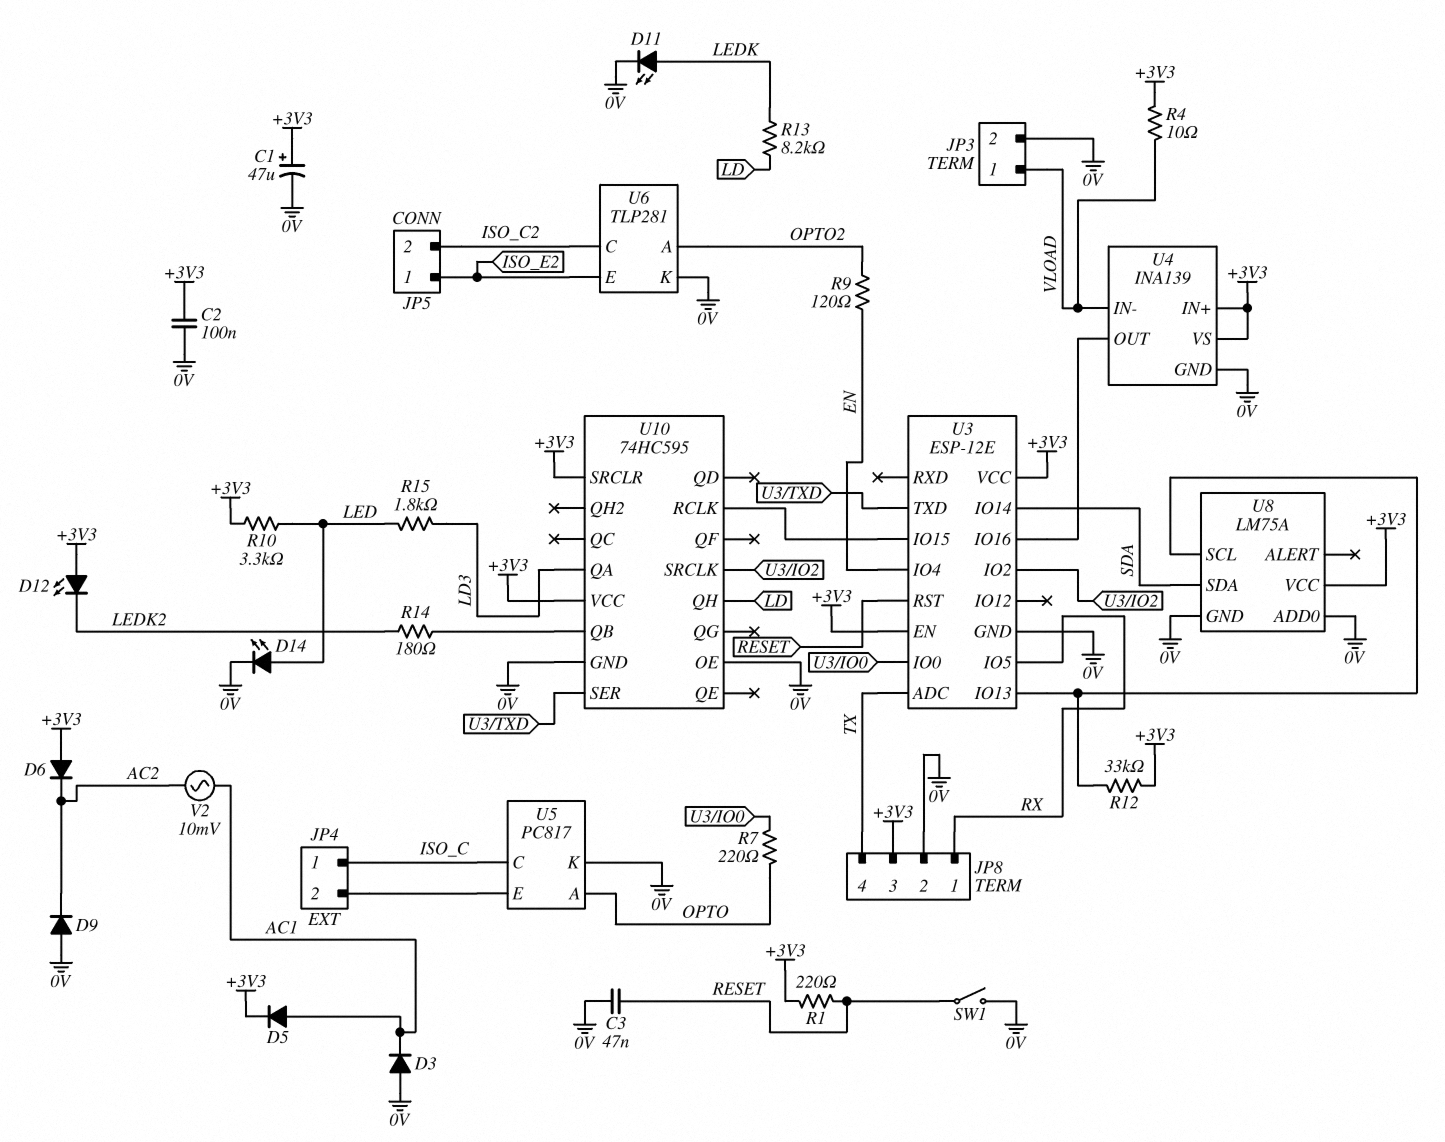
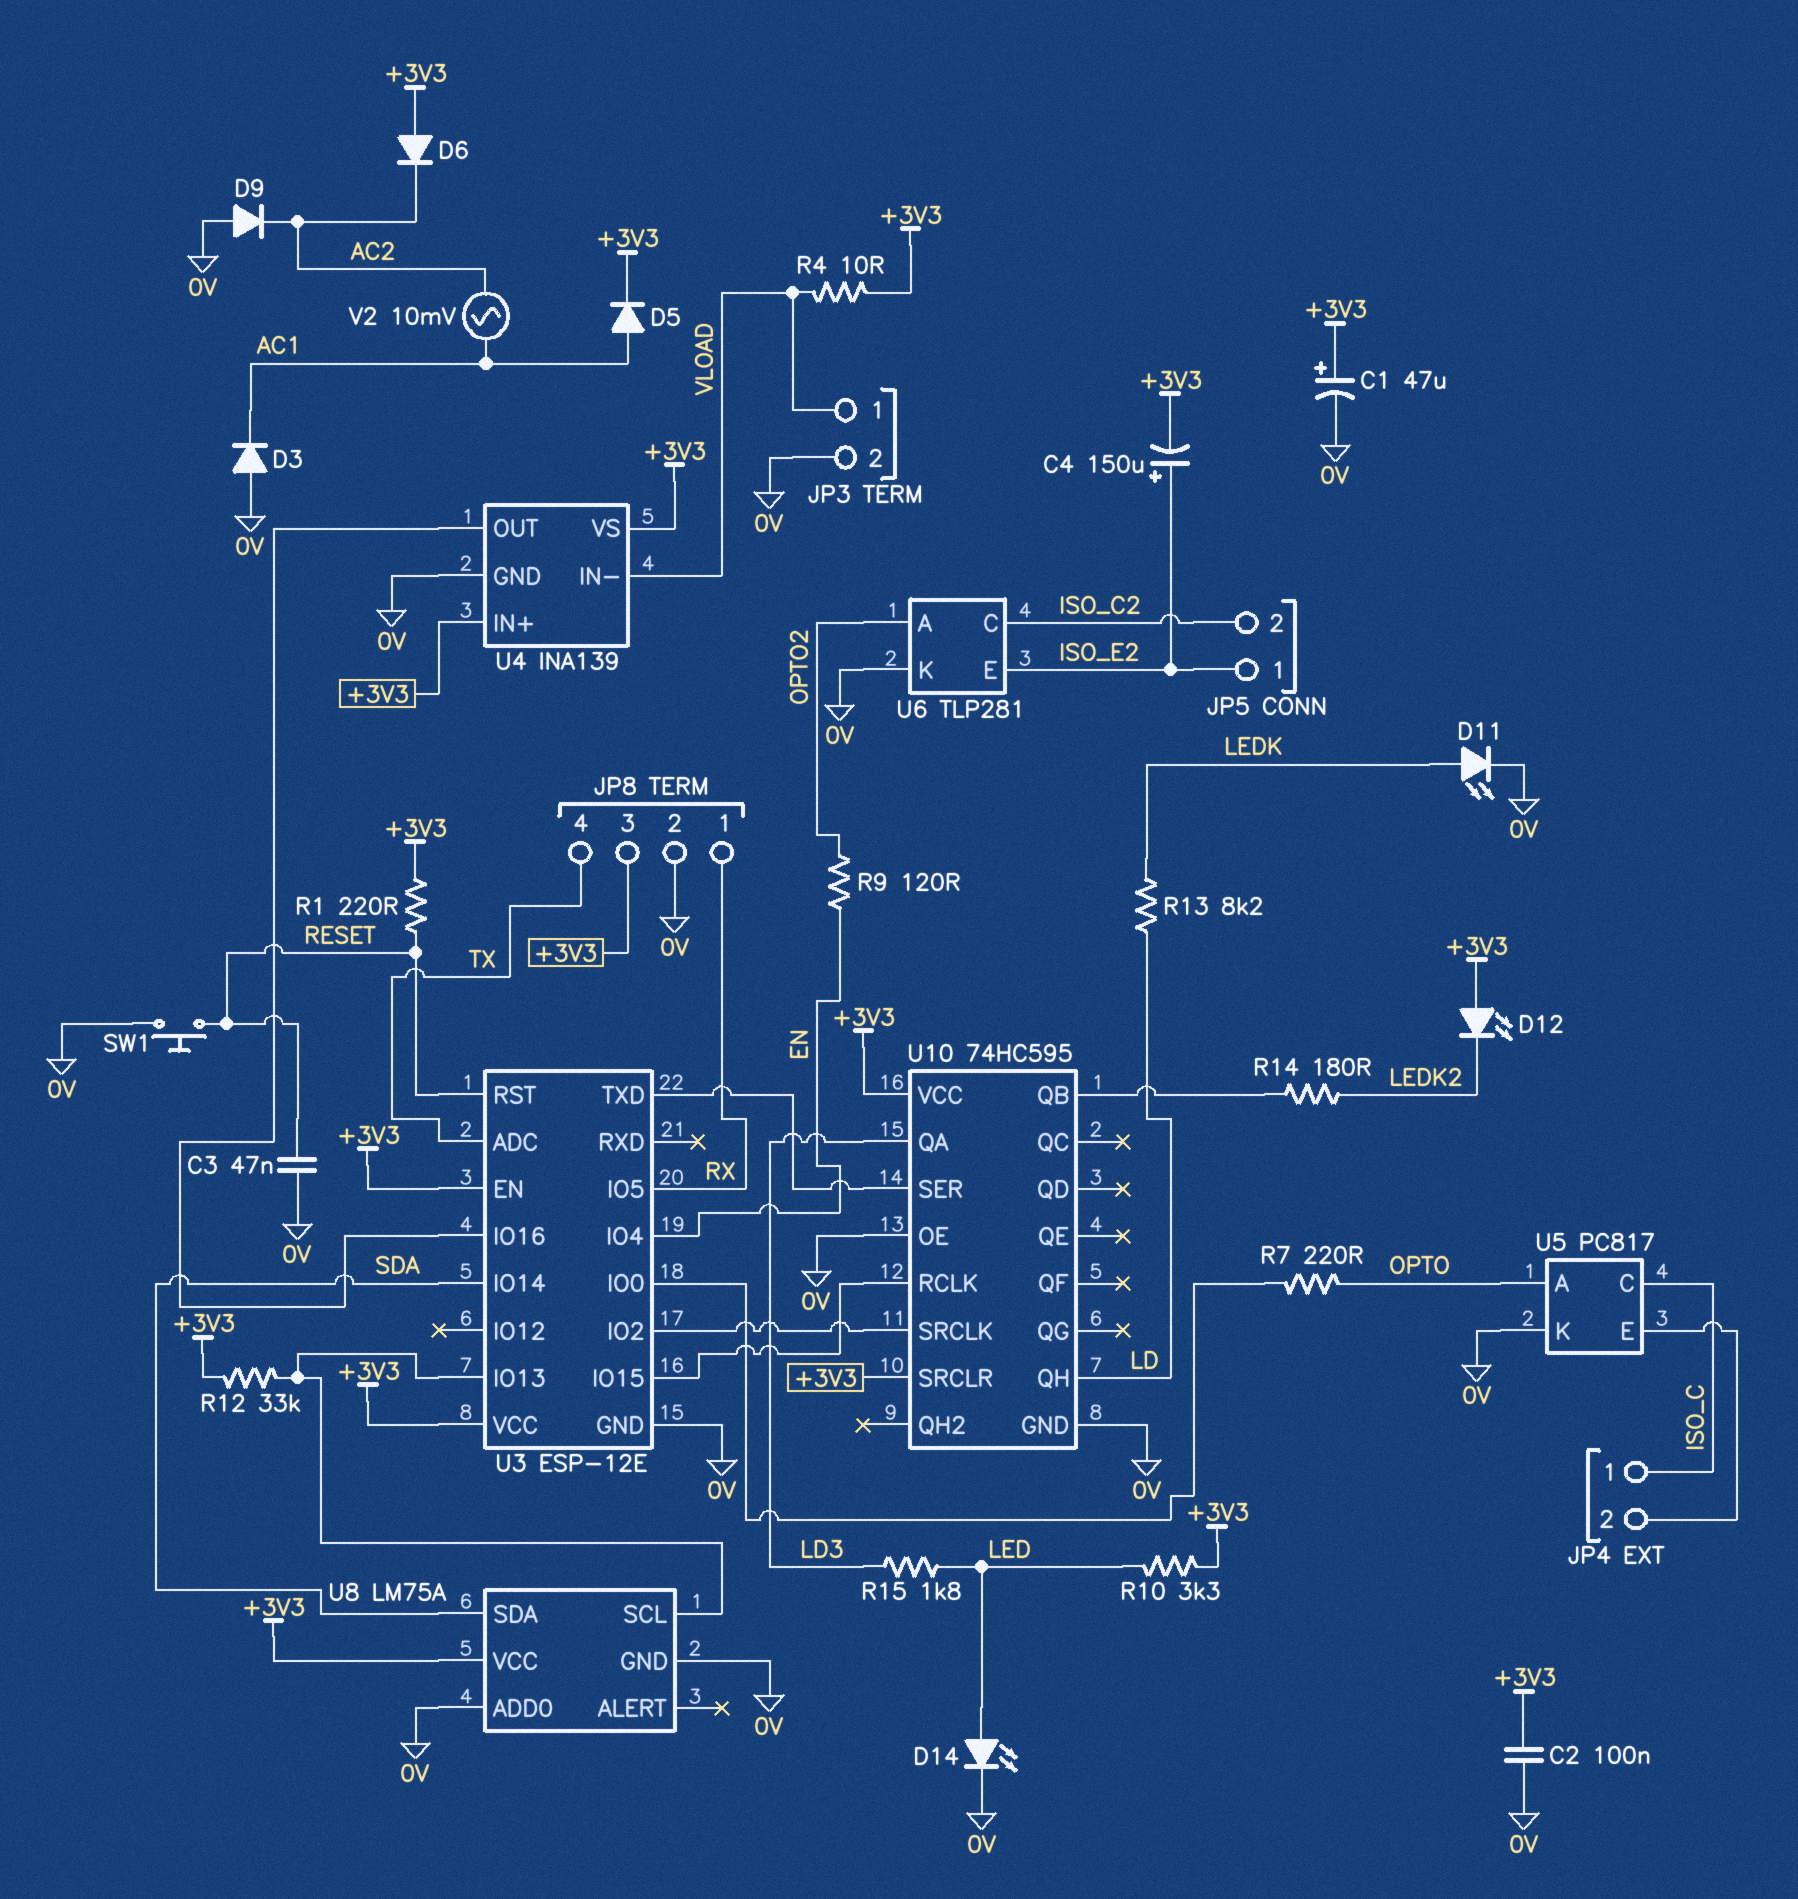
C4: none -> 150uF (plus ISO_E2, minus +3V3)
SW1: switch (0V, RESET) -> button (0V, RESET)

